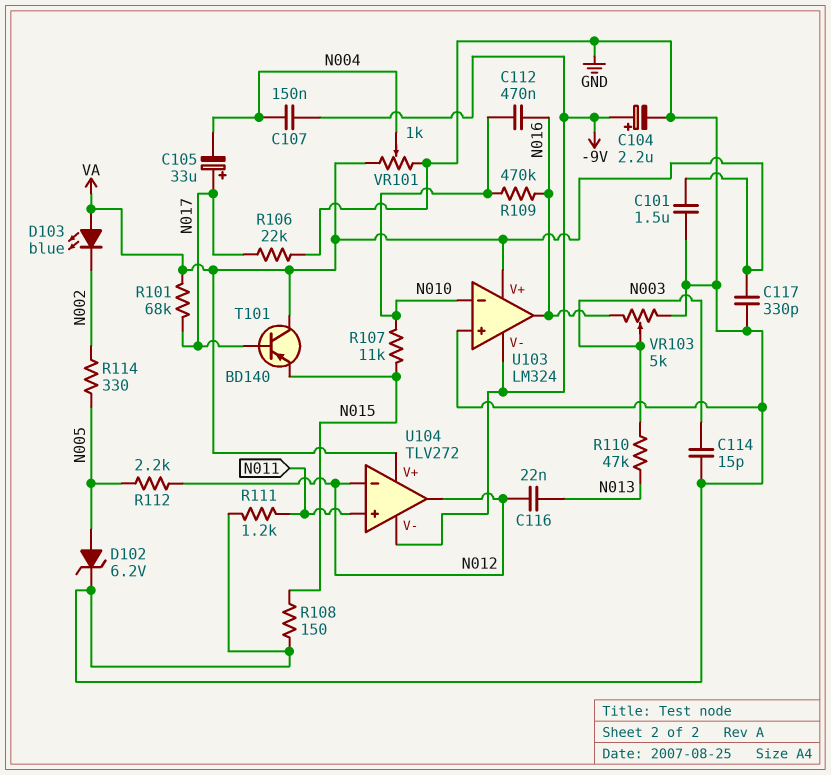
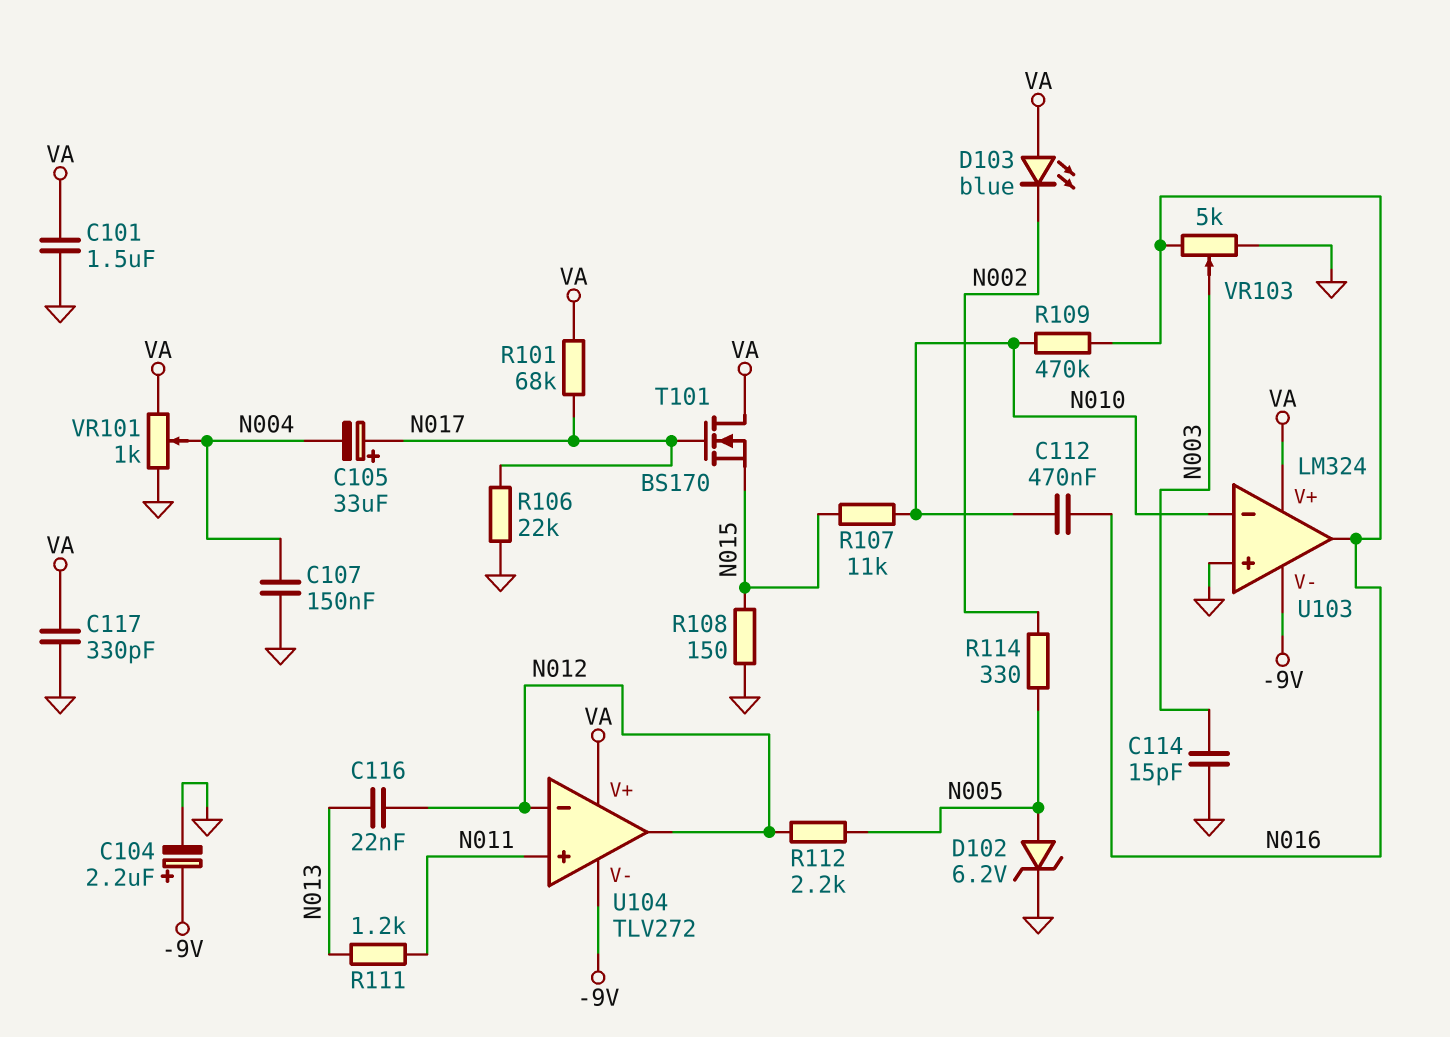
C107: 150nF (-9V, N004) -> 150nF (GND, N004)
R110: 47k (N003, N013) -> none
R111: 1.2k (GND, N011) -> 1.2k (N011, N013)
T101: PNP BD140 (B N017, C VA, E N015) -> NMOS BS170 (G N017, D VA, S N015)

